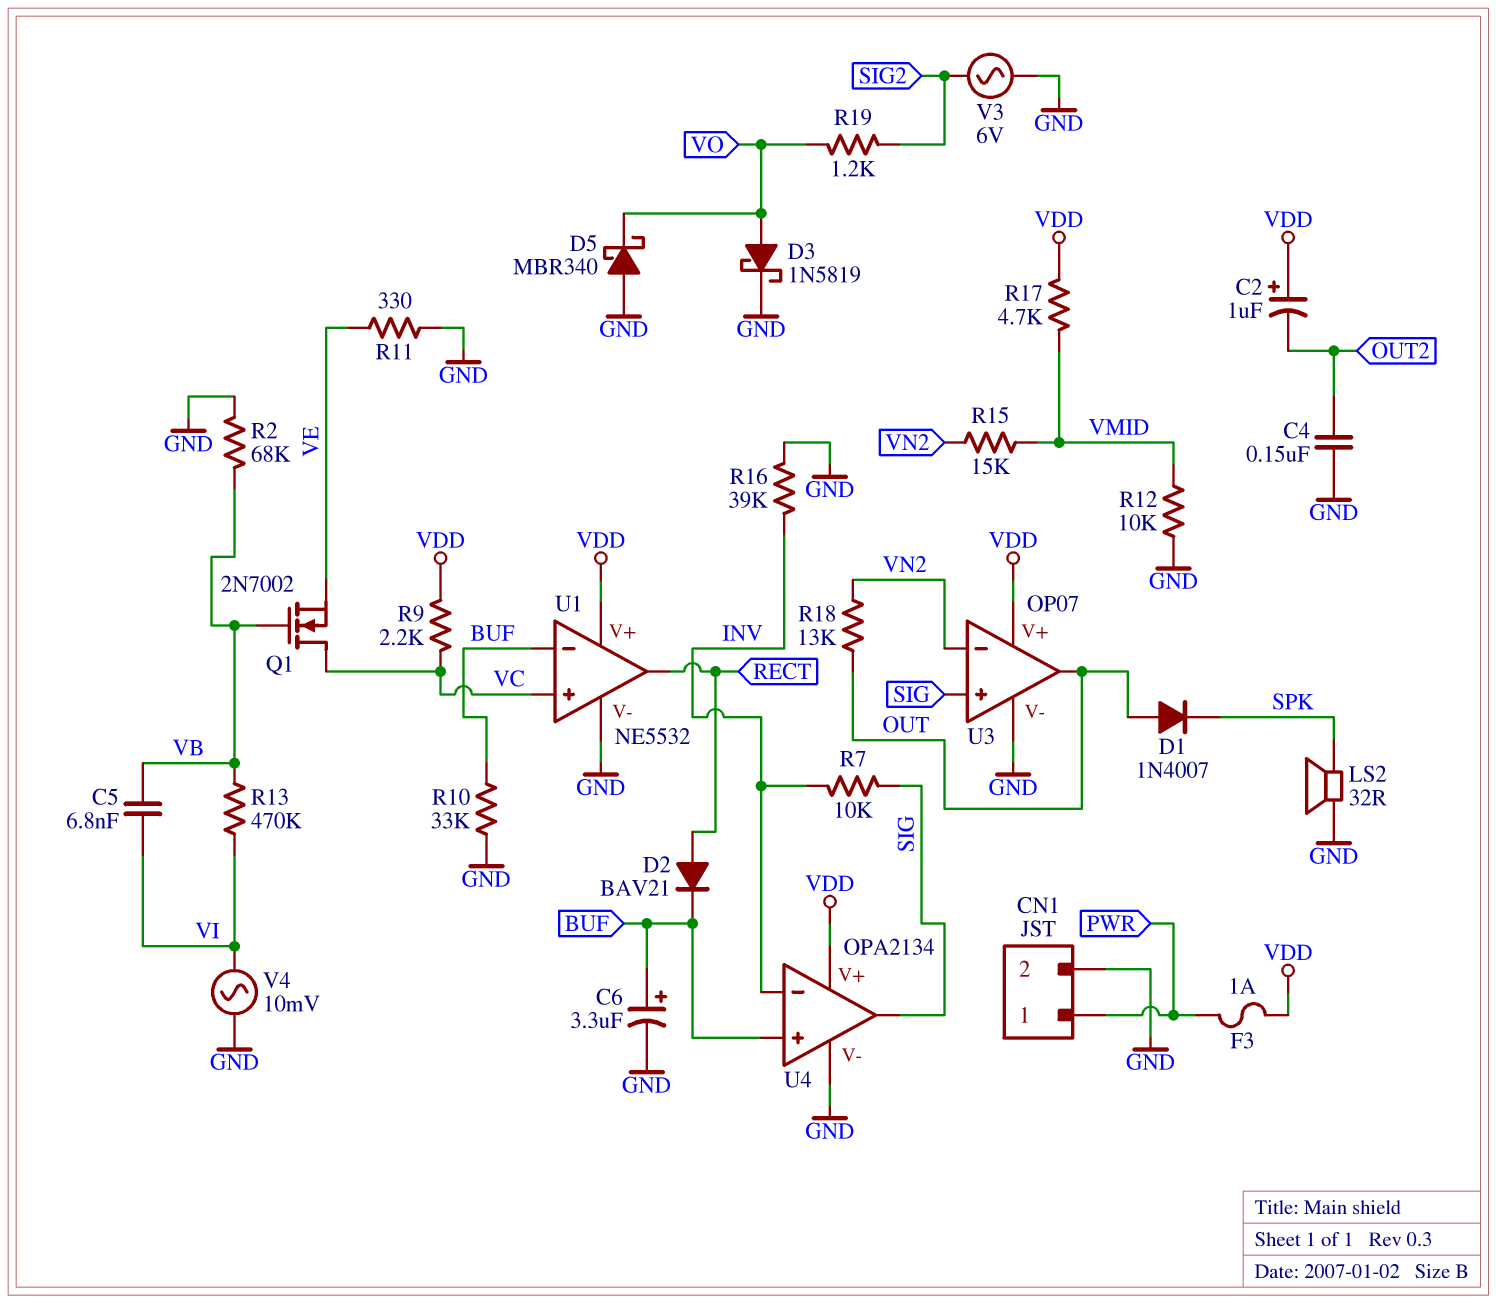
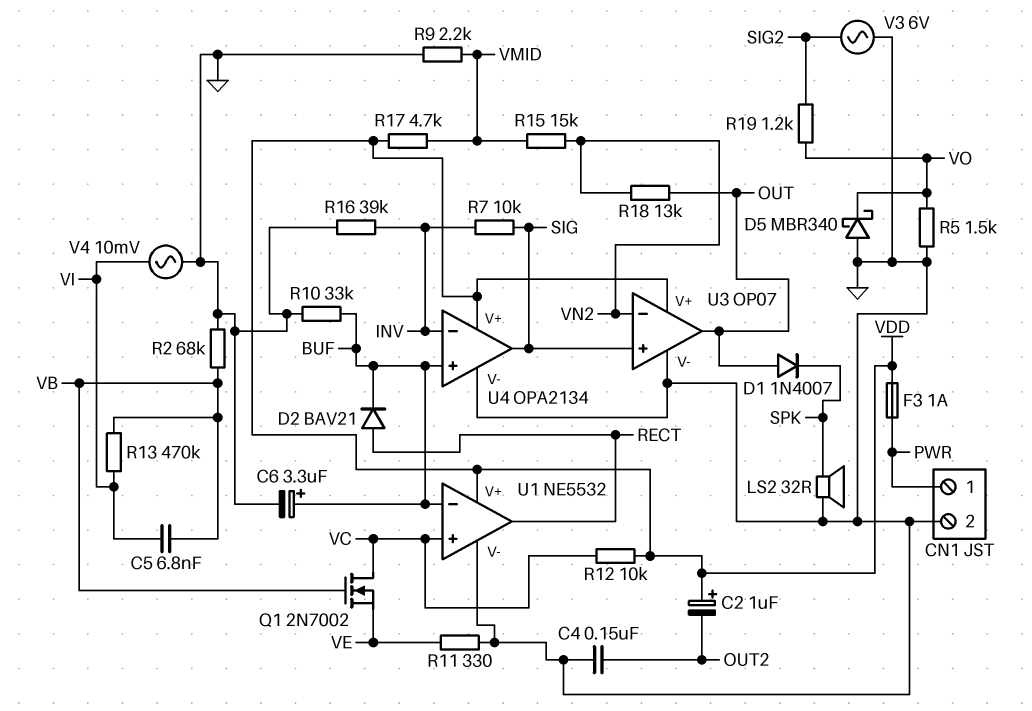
D3: schottky 1N5819 (A VO, K GND) -> none
R5: none -> 1.5k (GND, VO)
R9: 2.2k (VC, VDD) -> 2.2k (GND, VMID)
R12: 10k (GND, VMID) -> 10k (VC, VDD)

